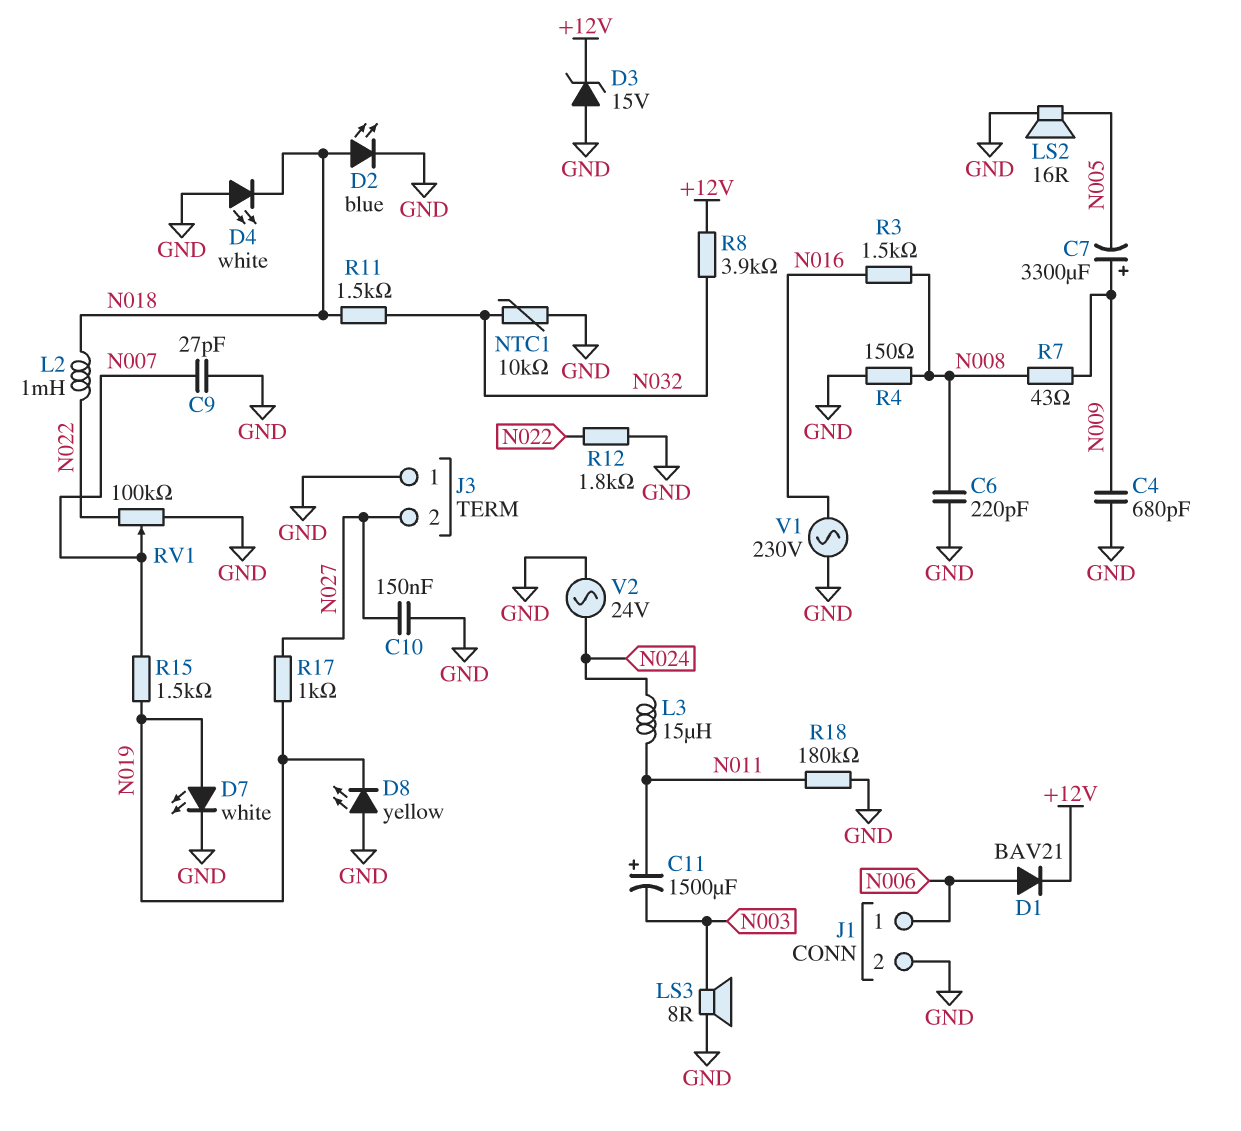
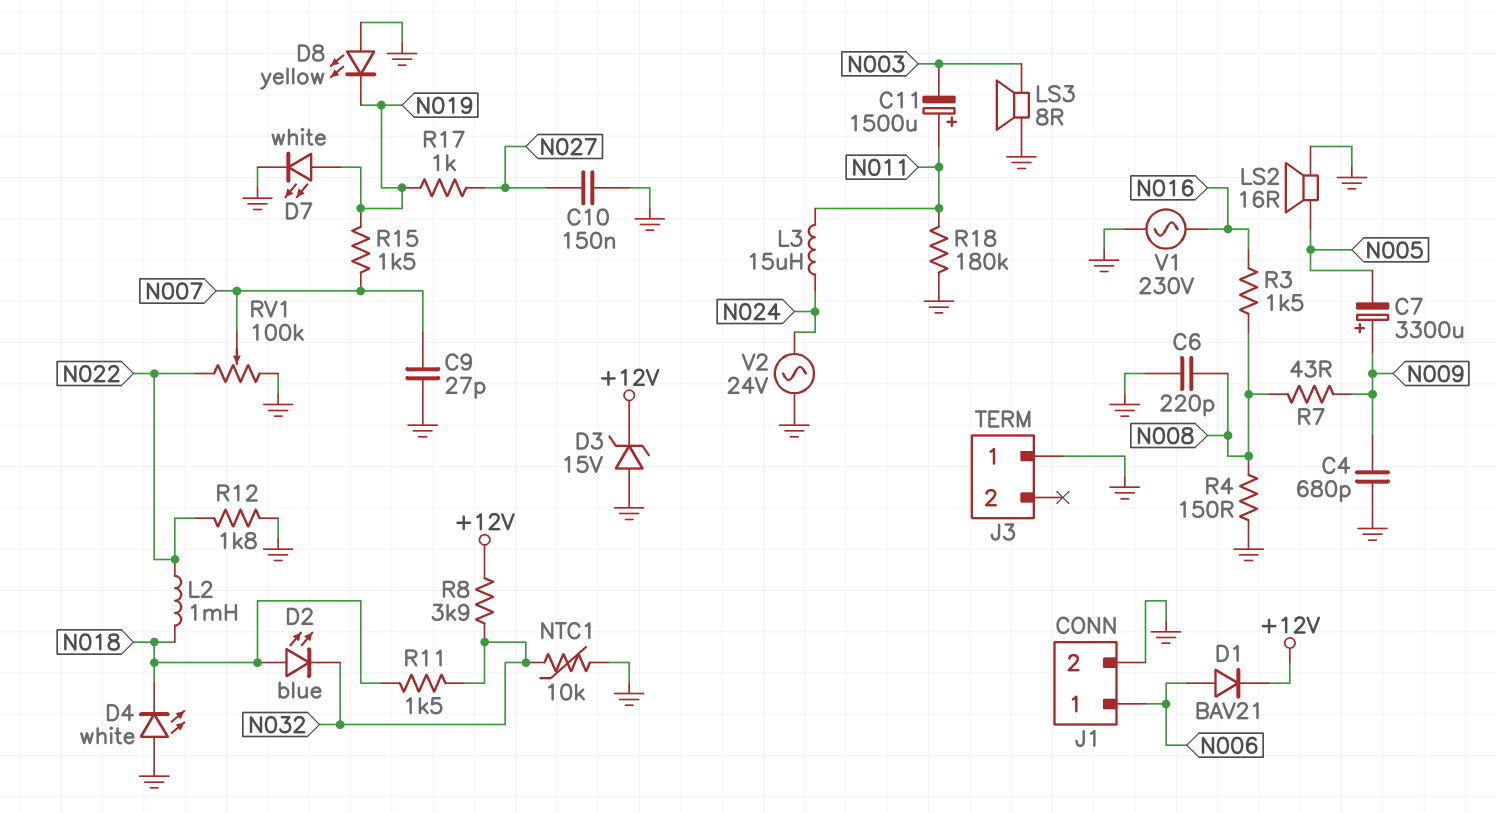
D2: LED blue (A N018, K GND) -> LED blue (A N018, K N032)
J3 pin 2: N027 -> none

